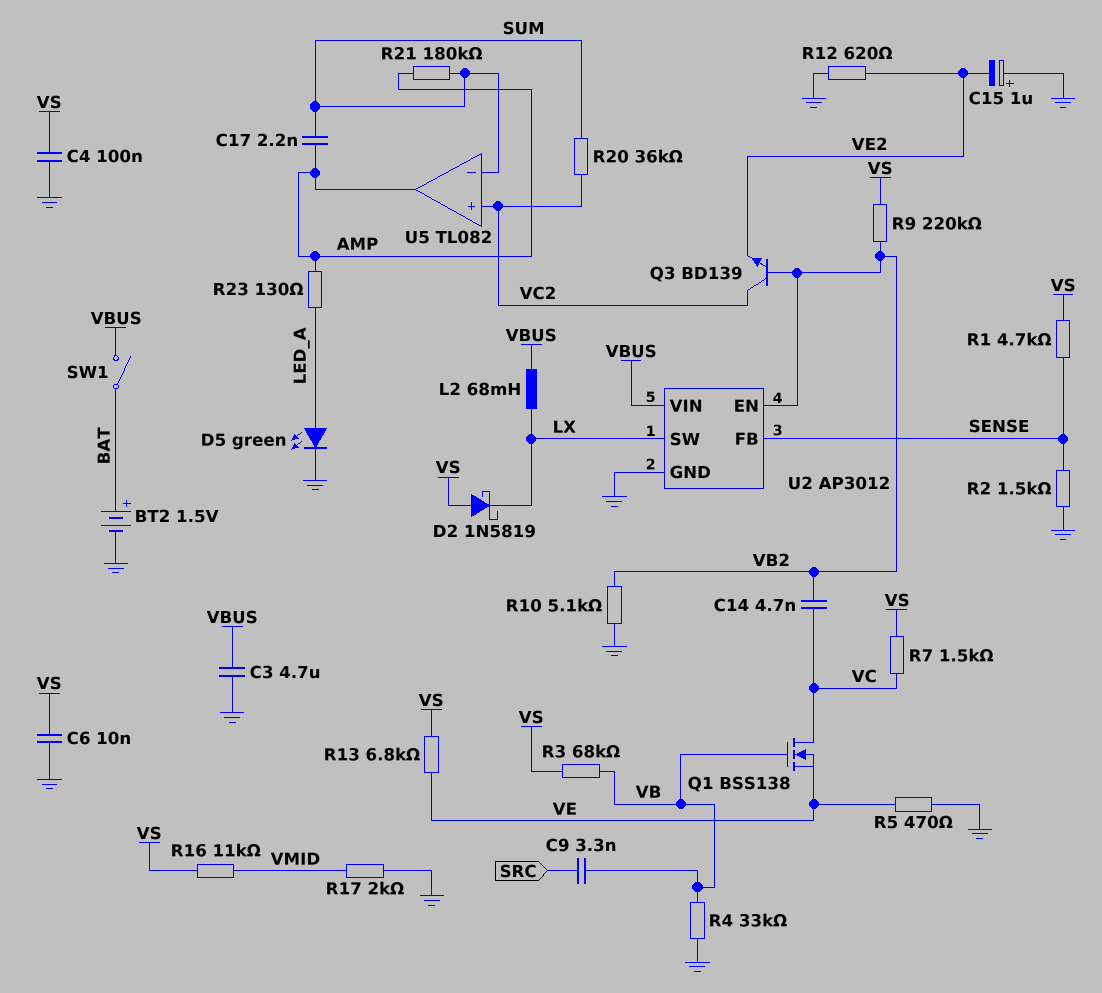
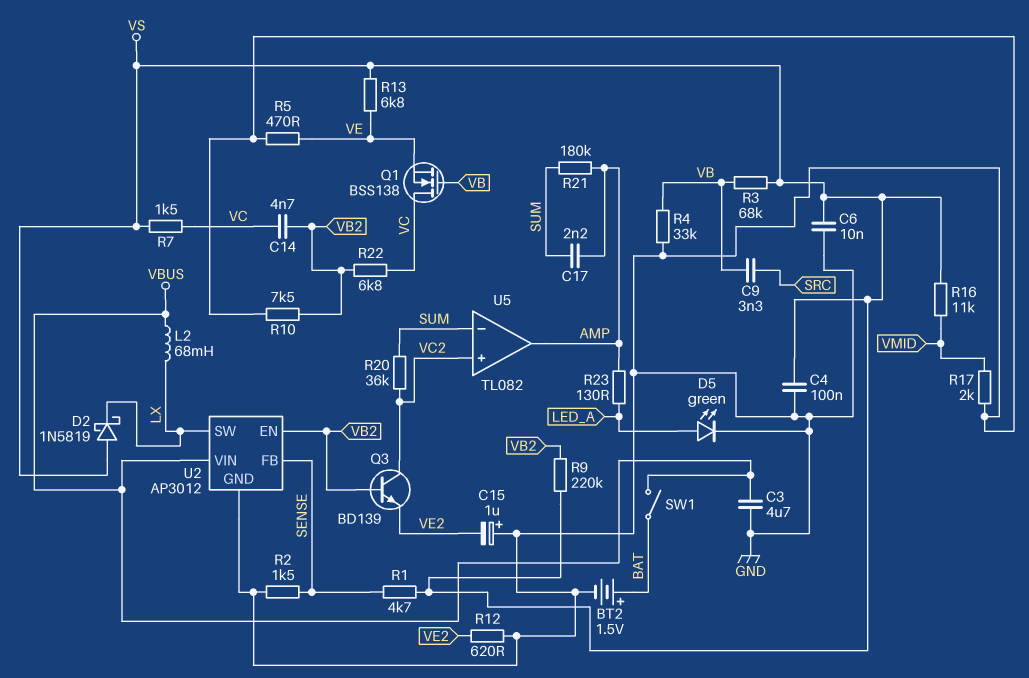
R10: 5.1k (GND, VB2) -> 7.5k (GND, VB2)
R22: none -> 6.8k (VB2, VC)

